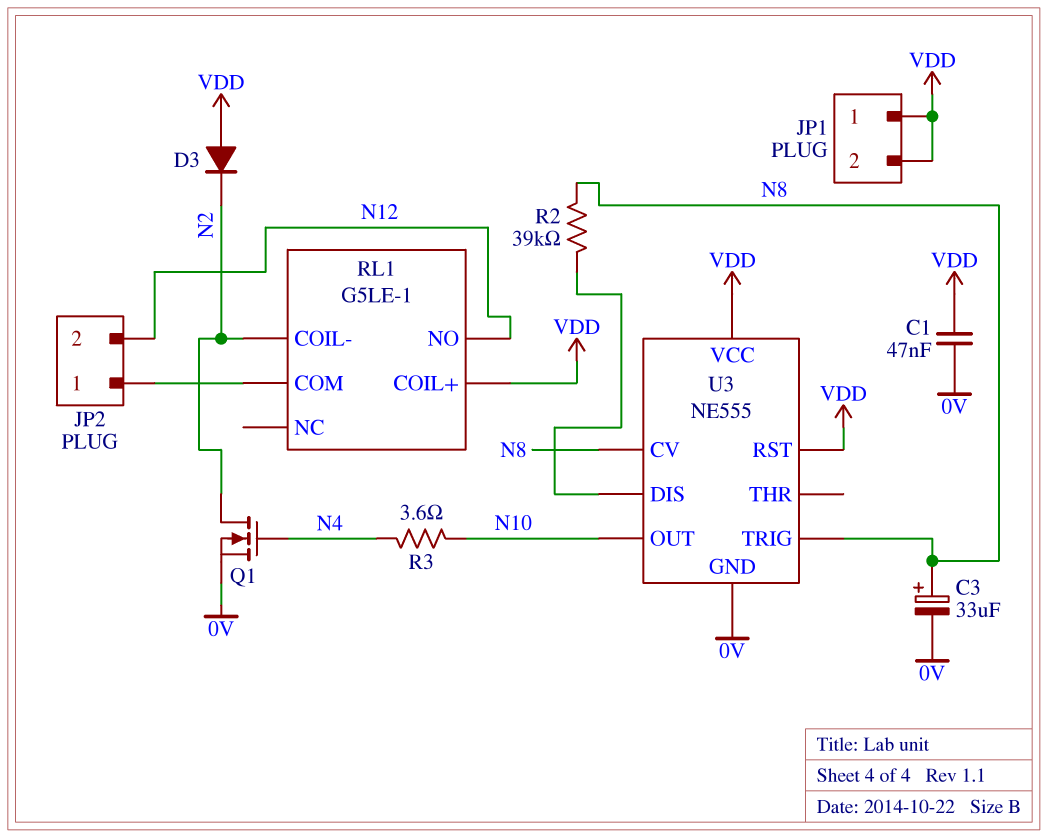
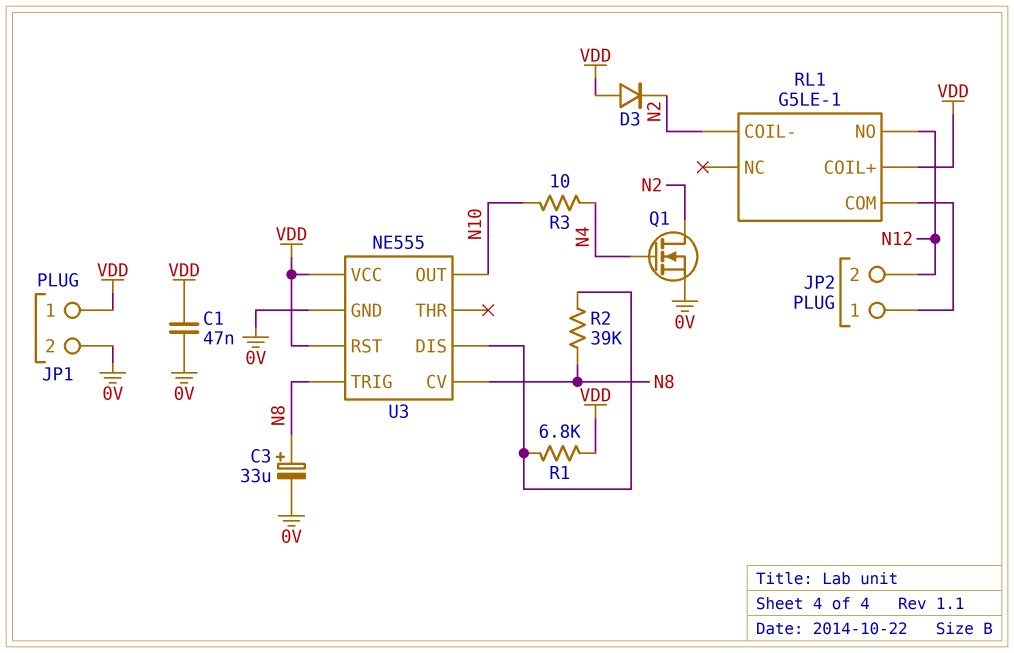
JP1 pin 2: VDD -> 0V
R1: none -> 6.8k (U3/DIS, VDD)
R3: 3.6 (N4, N10) -> 10 (N4, N10)

